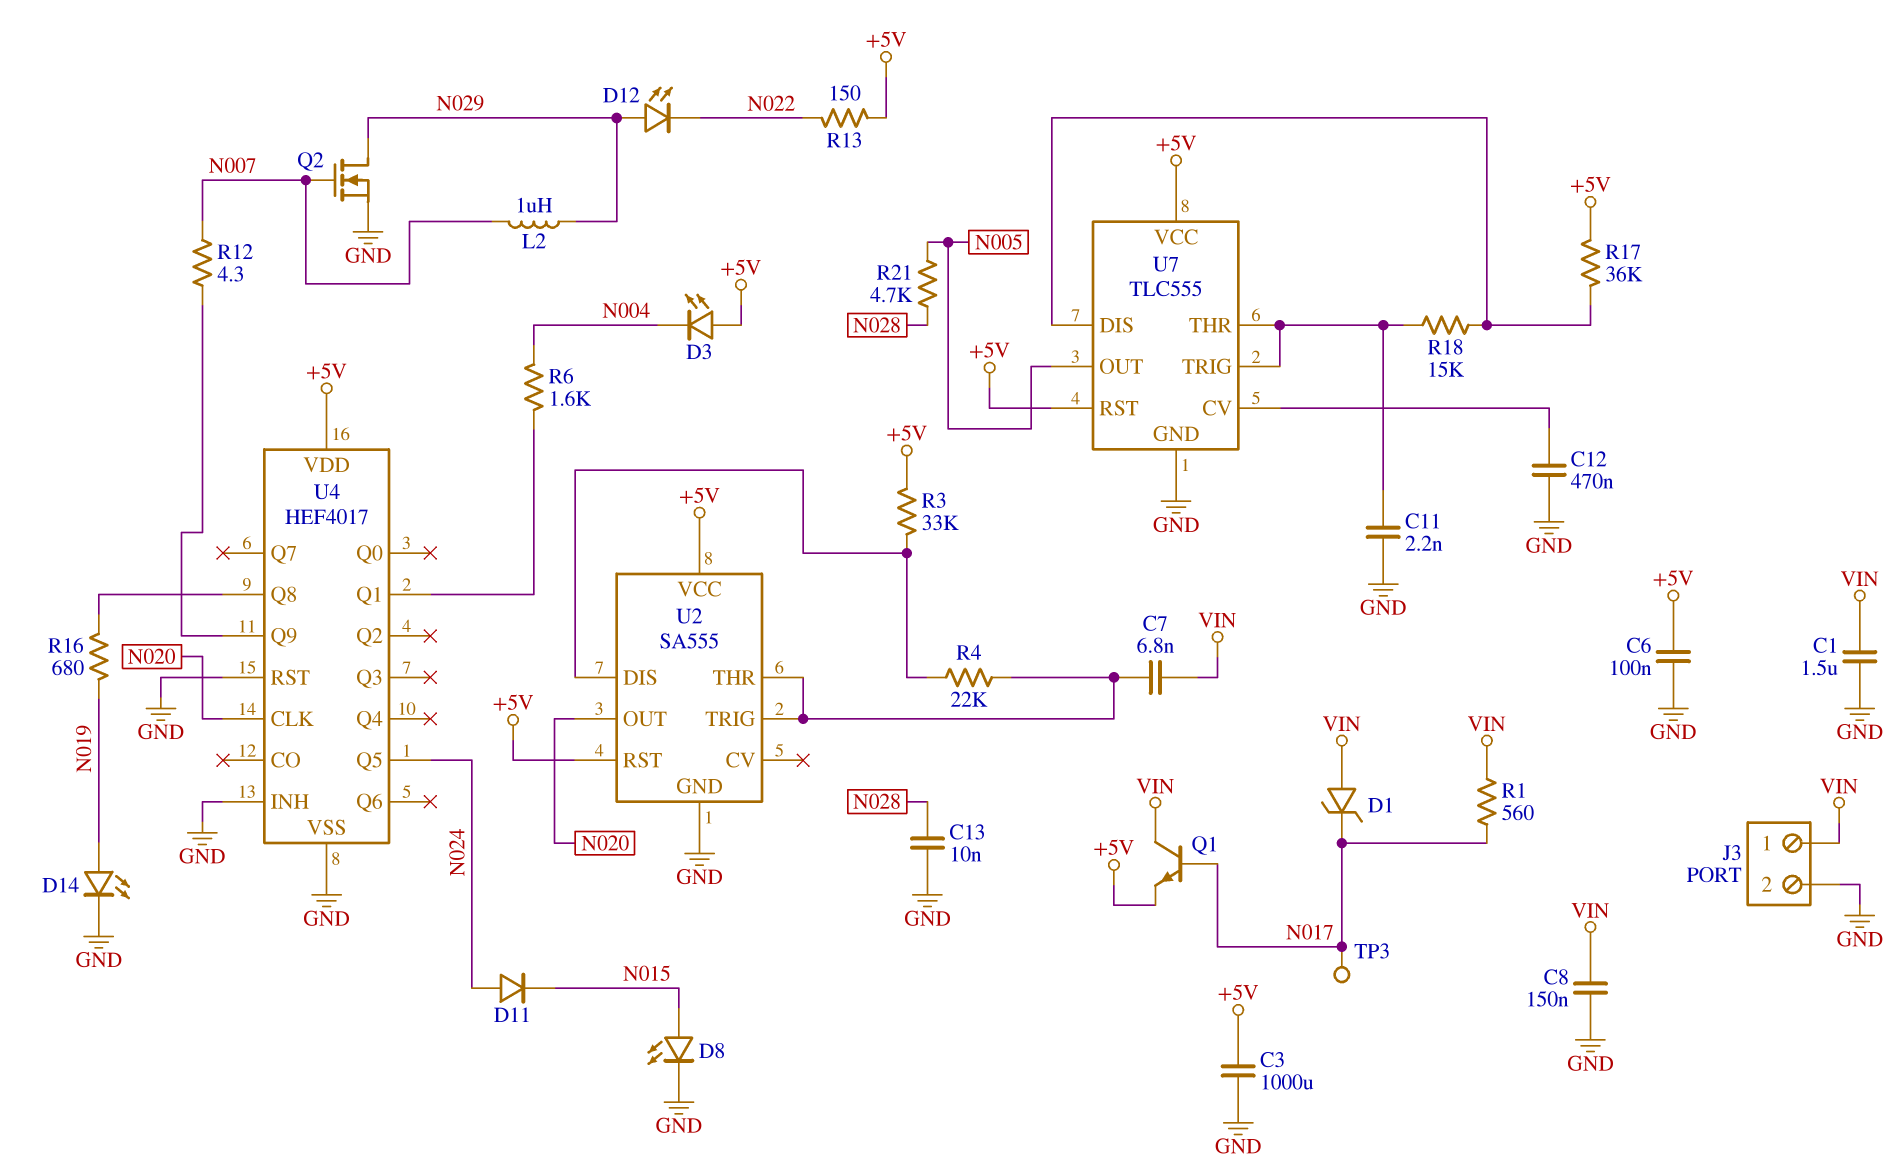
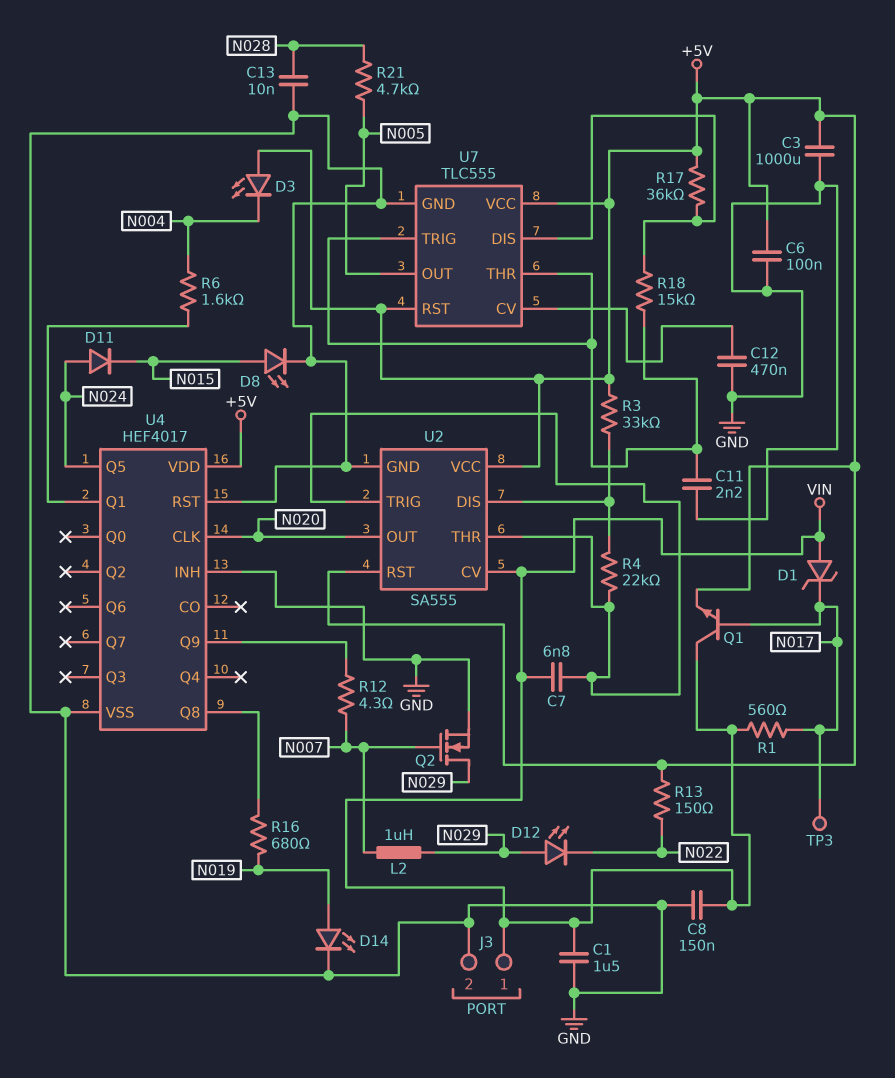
U2 pin CV: none -> VIN

